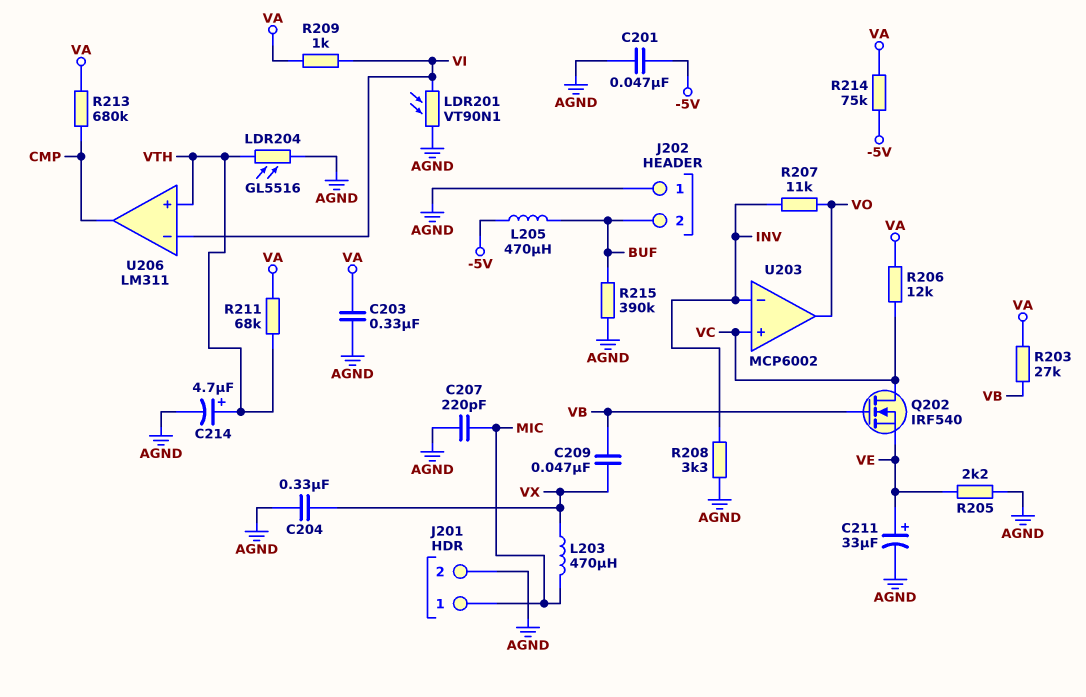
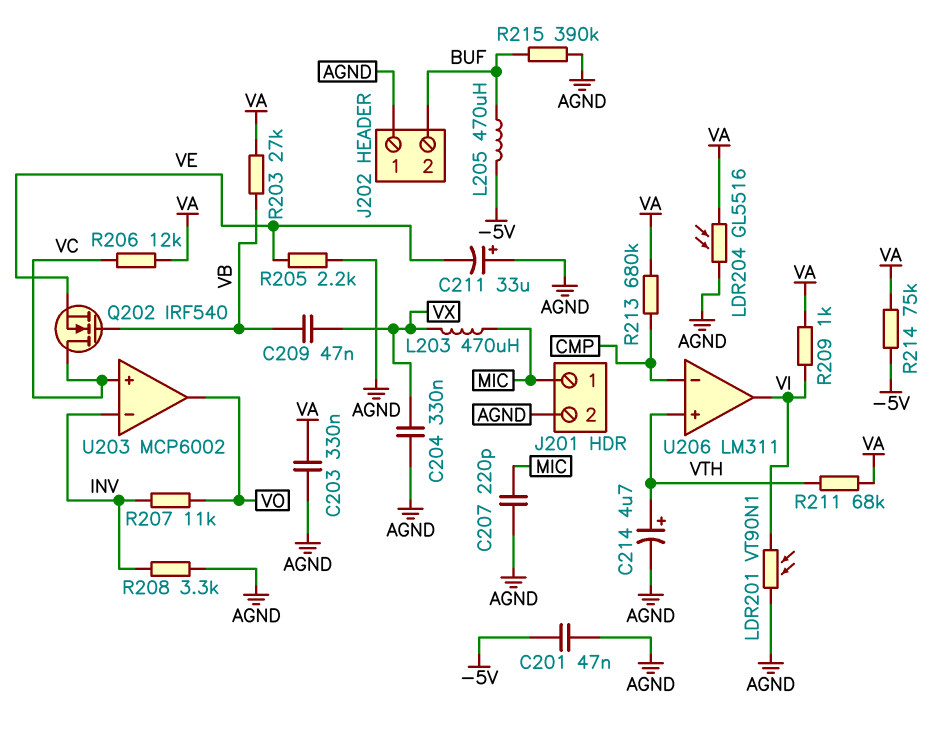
C211: 33uF (plus VE, minus AGND) -> 33uF (plus AGND, minus VE)
LDR204: GL5516 (AGND, VTH) -> GL5516 (AGND, VA)
U206 pin in-: VI -> CMP
U206 pin out: CMP -> VI

